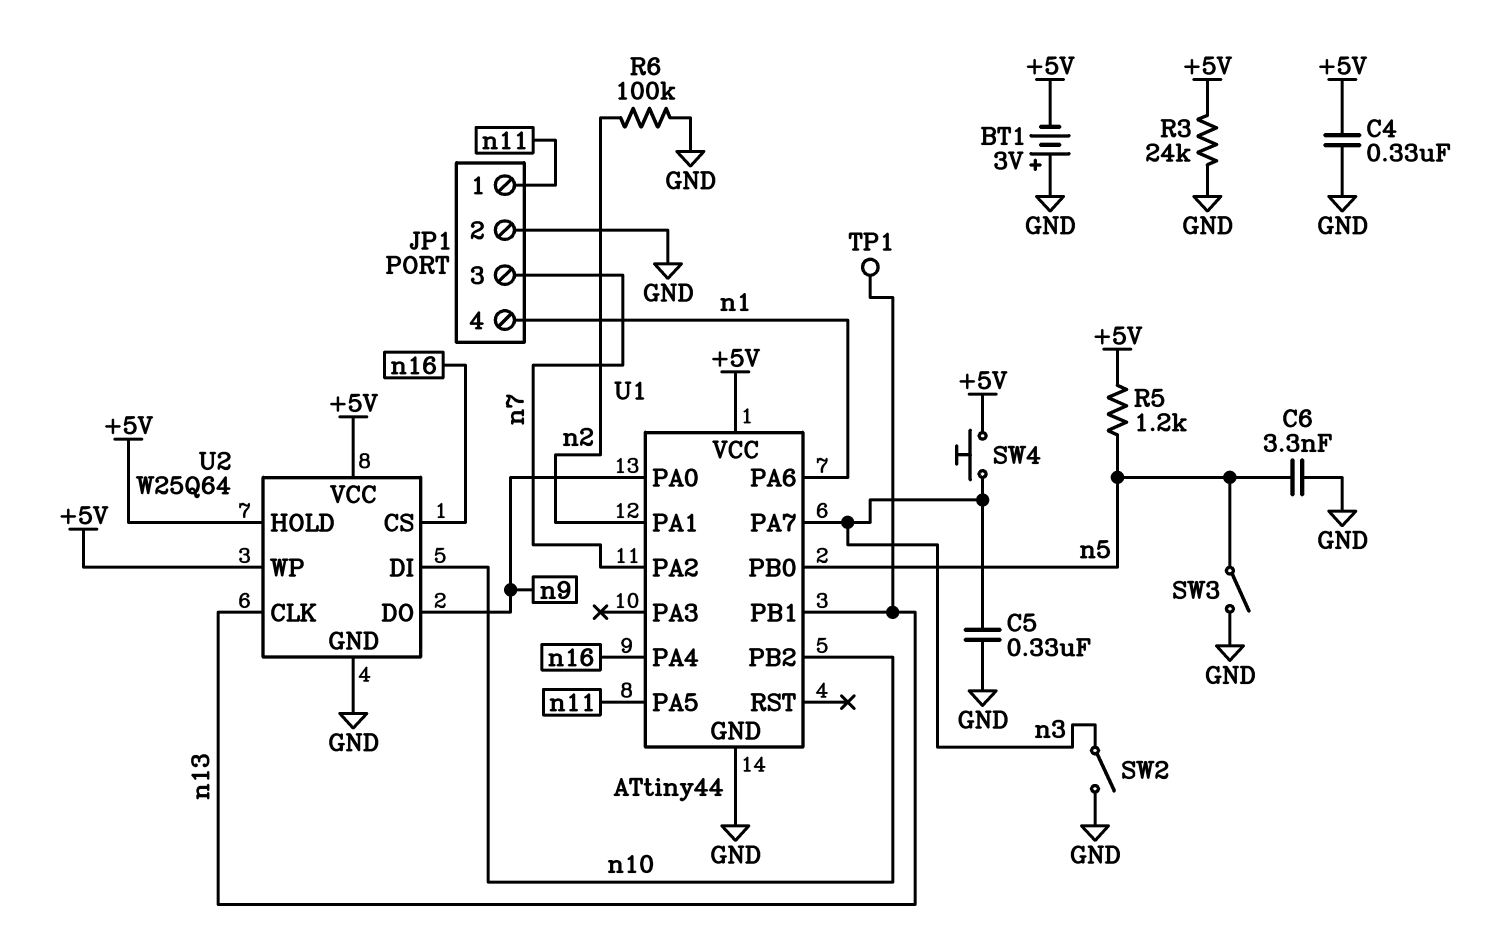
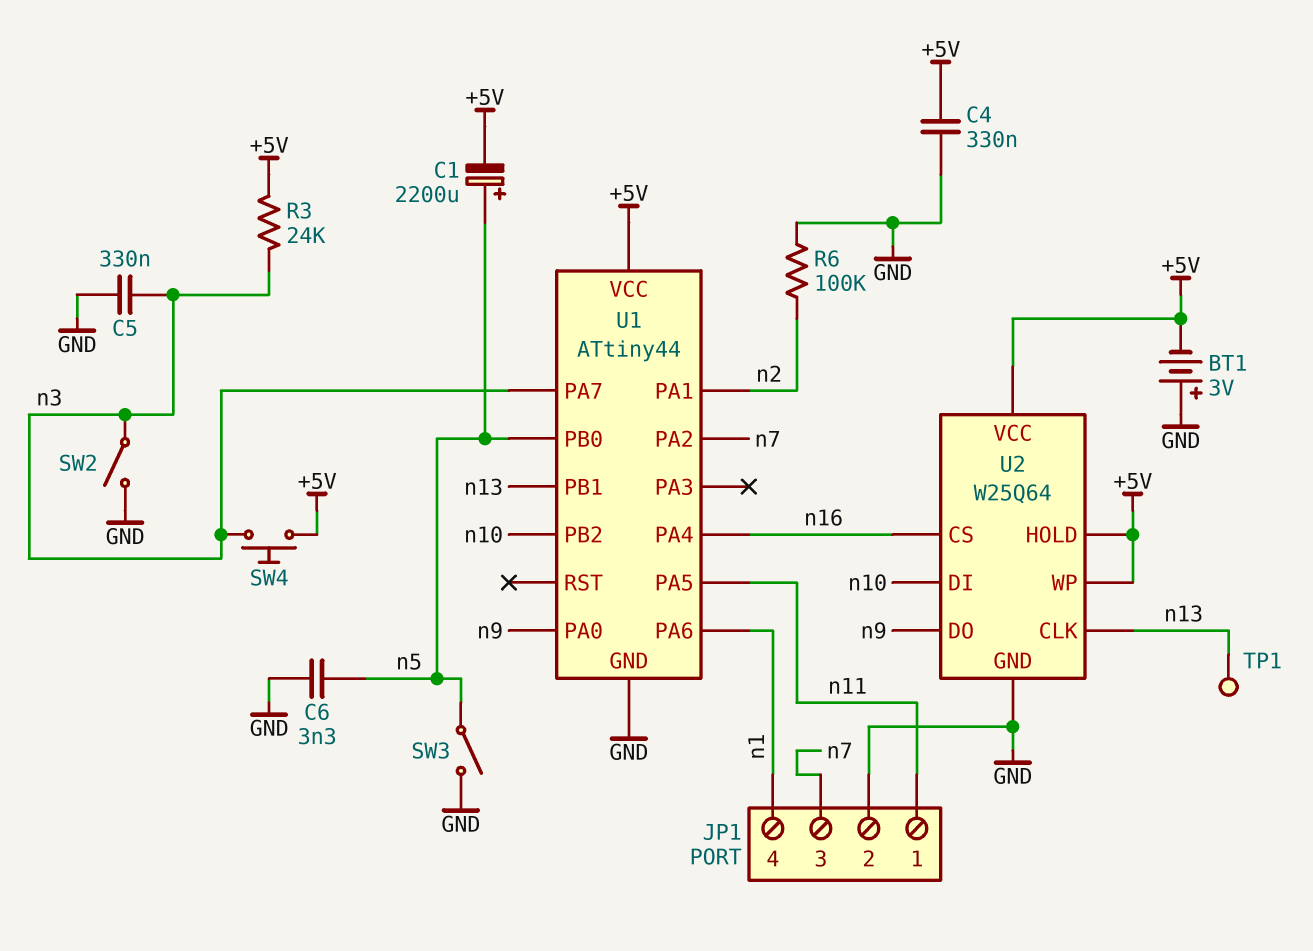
C1: none -> 2200uF (plus n5, minus +5V)
R3: 24k (+5V, GND) -> 24k (+5V, n3)
R5: 1.2k (+5V, n5) -> none

